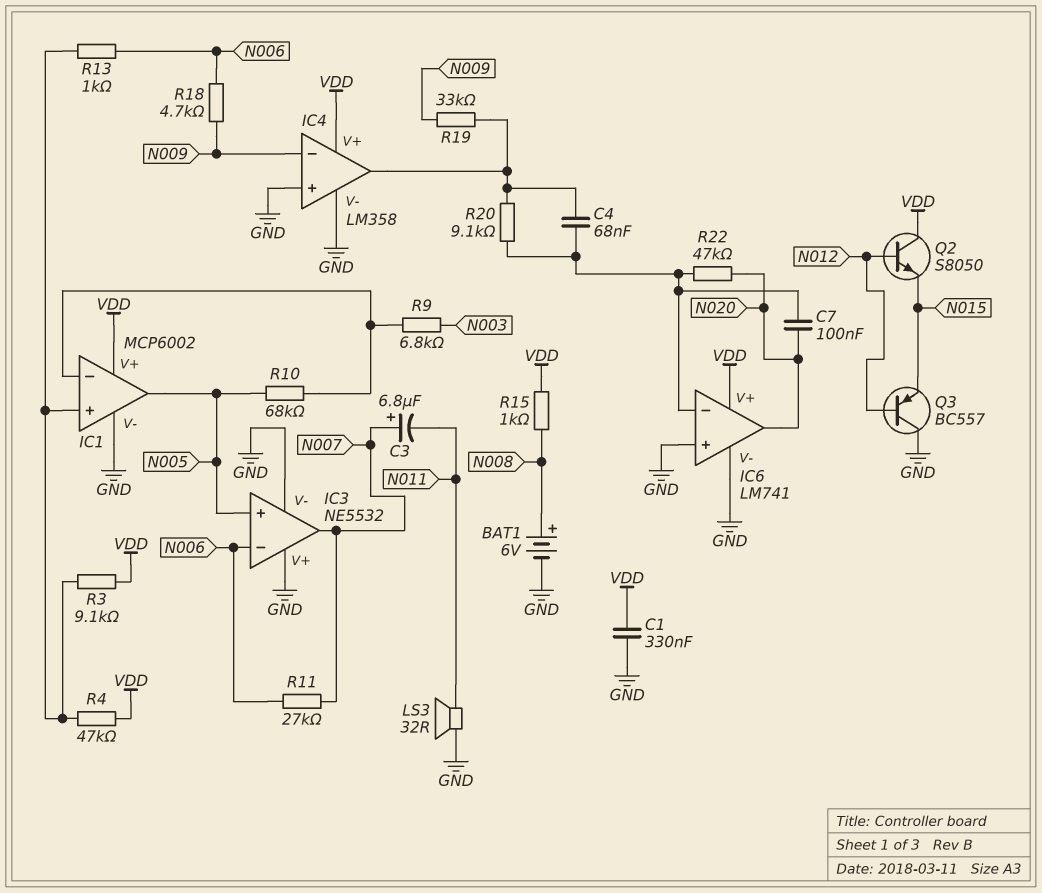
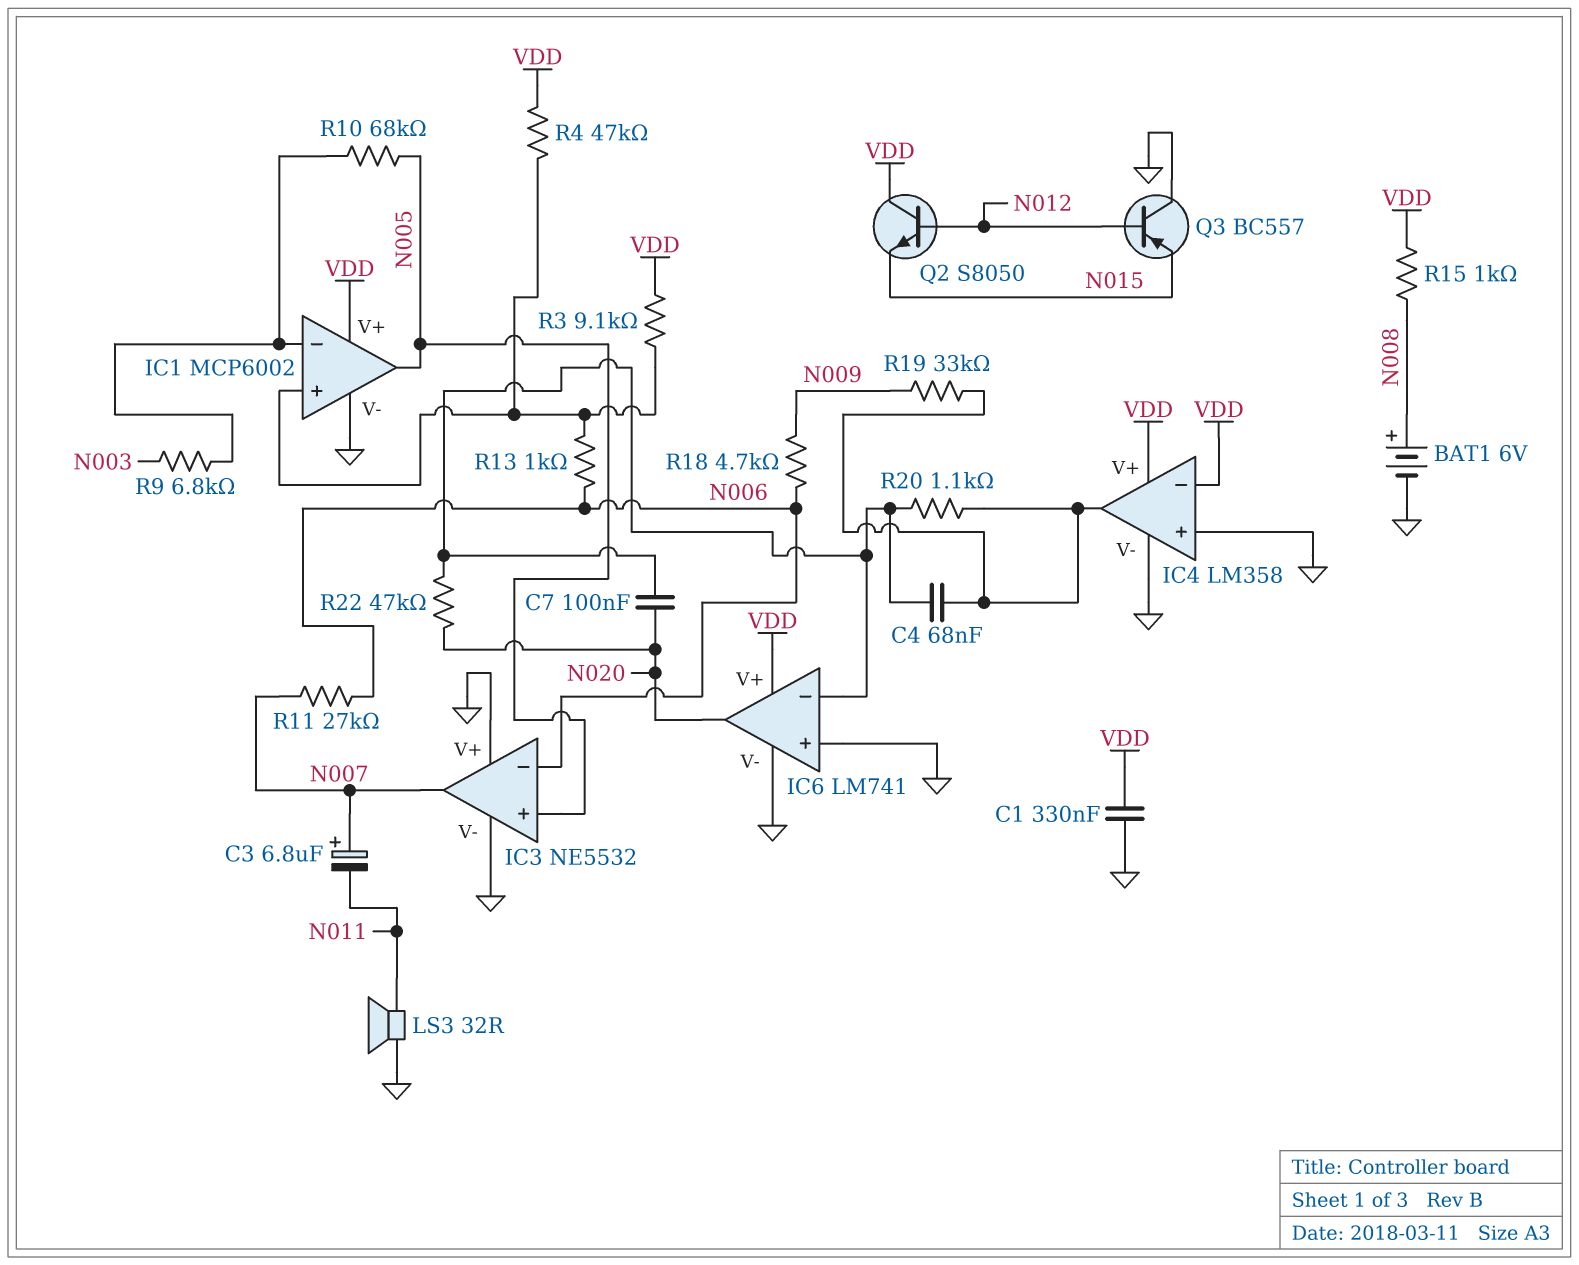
IC4 pin in-: N009 -> VDD
R20: 9.1k (IC4/out, IC6/in-) -> 1.1k (IC4/out, IC6/in-)

